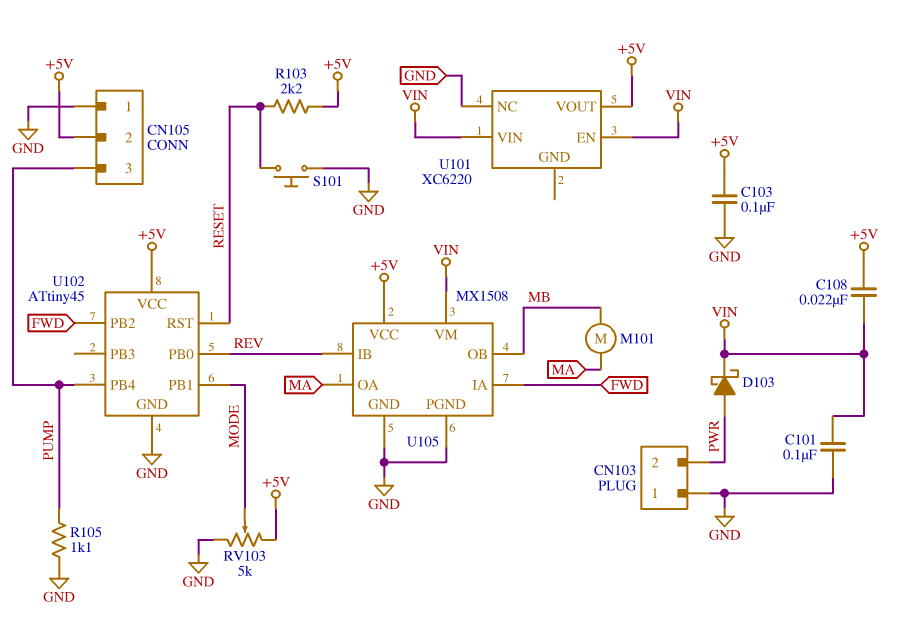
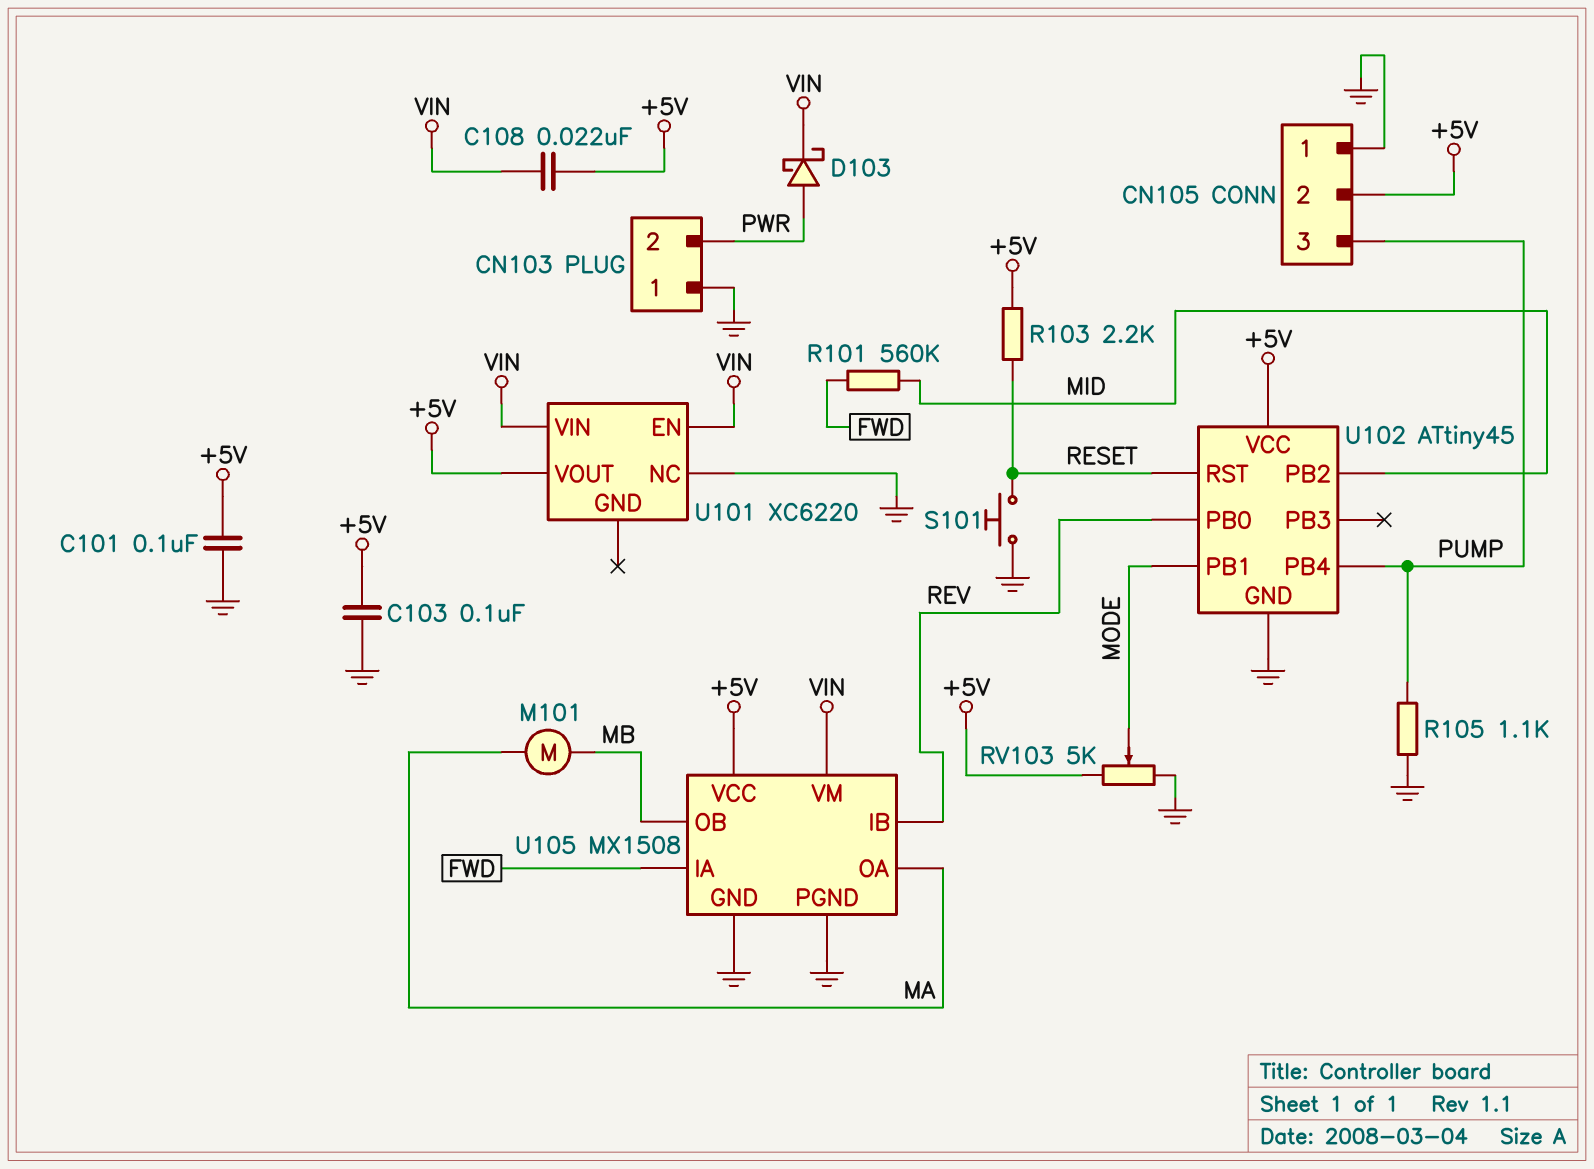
C101: 100nF (GND, VIN) -> 100nF (+5V, GND)
R101: none -> 560k (FWD, MID)
U102 pin PB2: FWD -> MID

